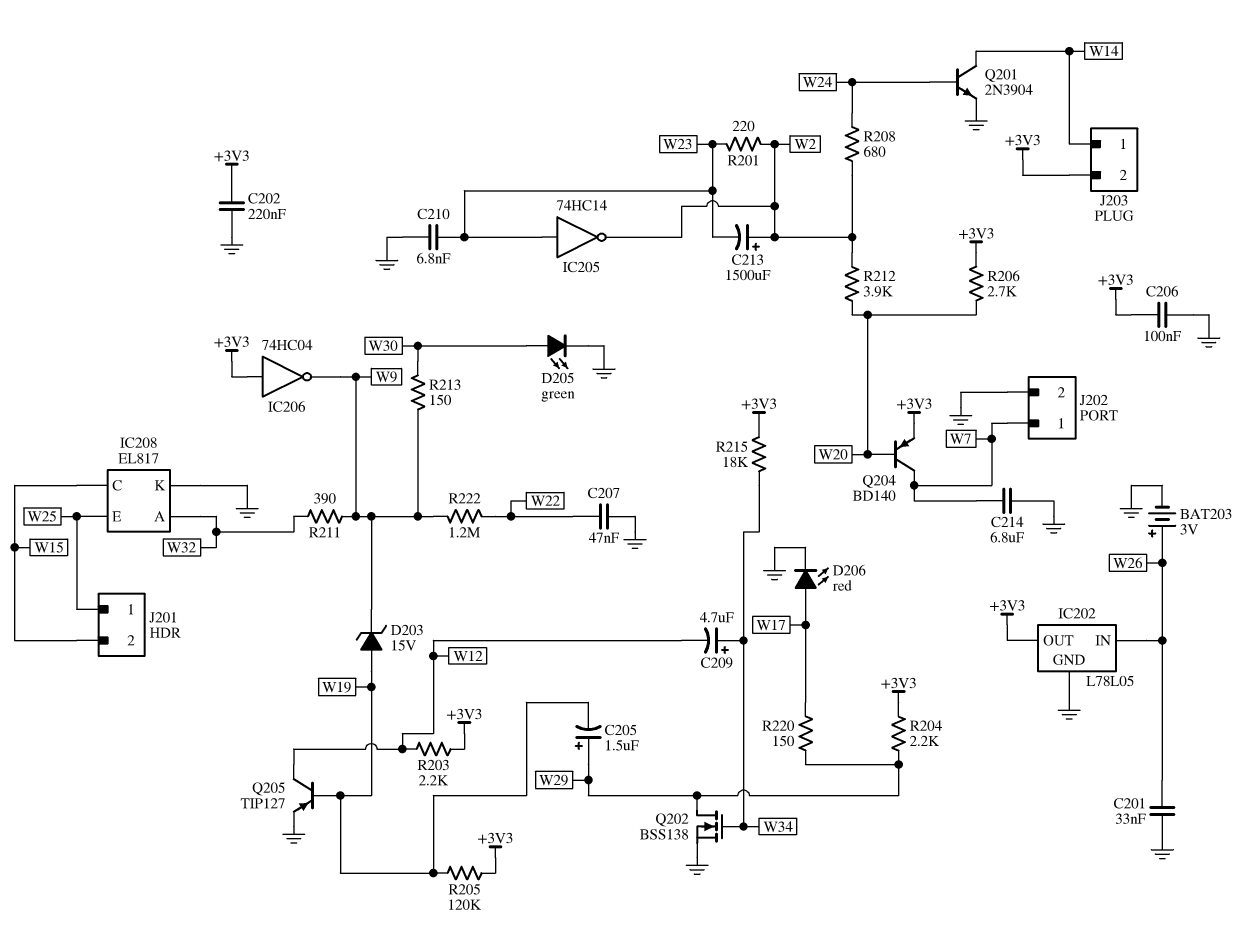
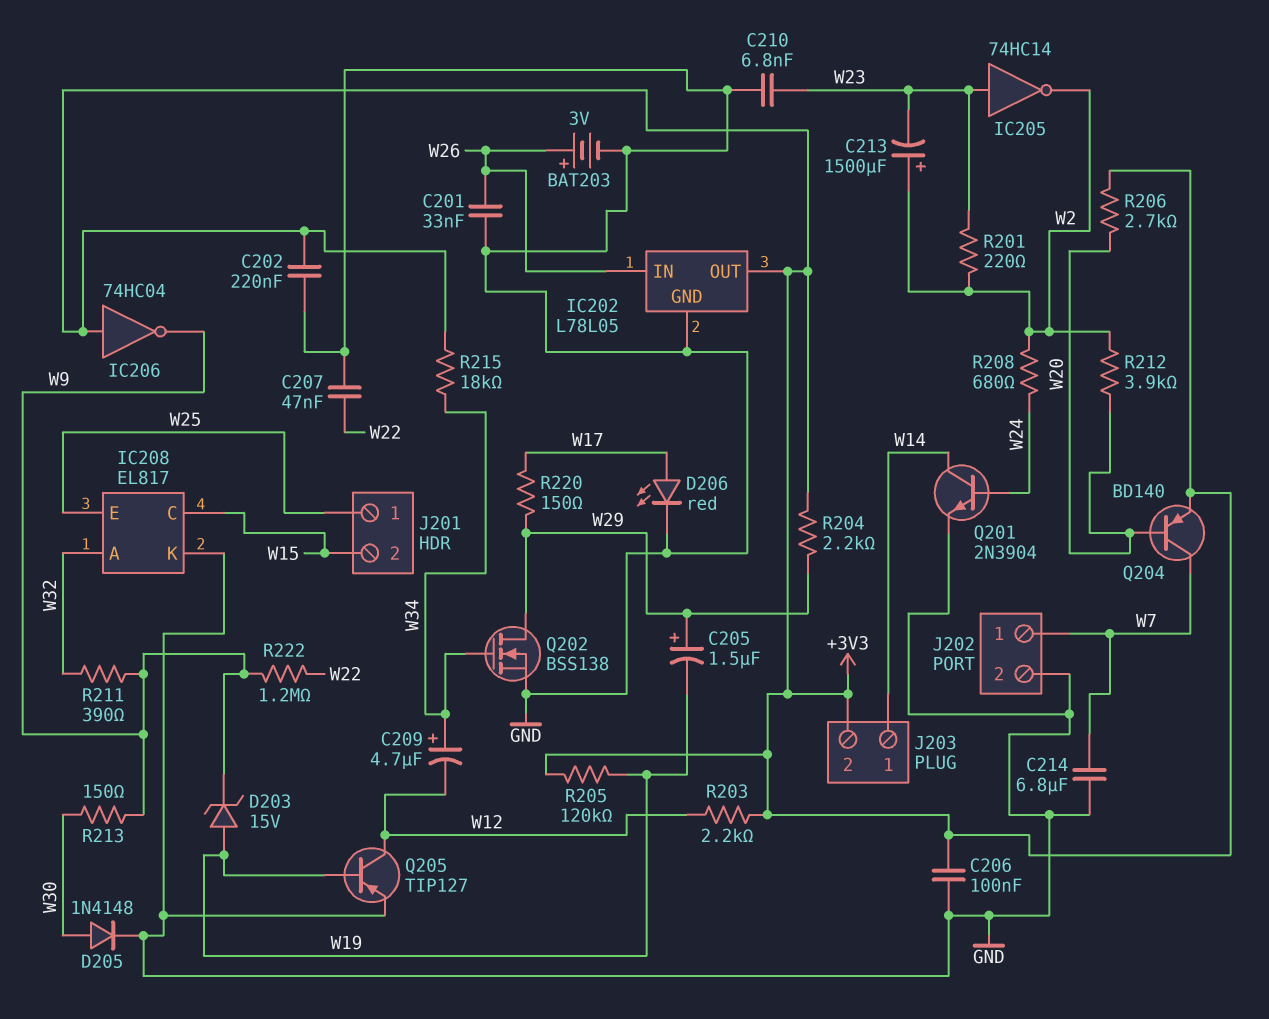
D205: LED green (A W30, K GND) -> diode 1N4148 (A W30, K GND)

